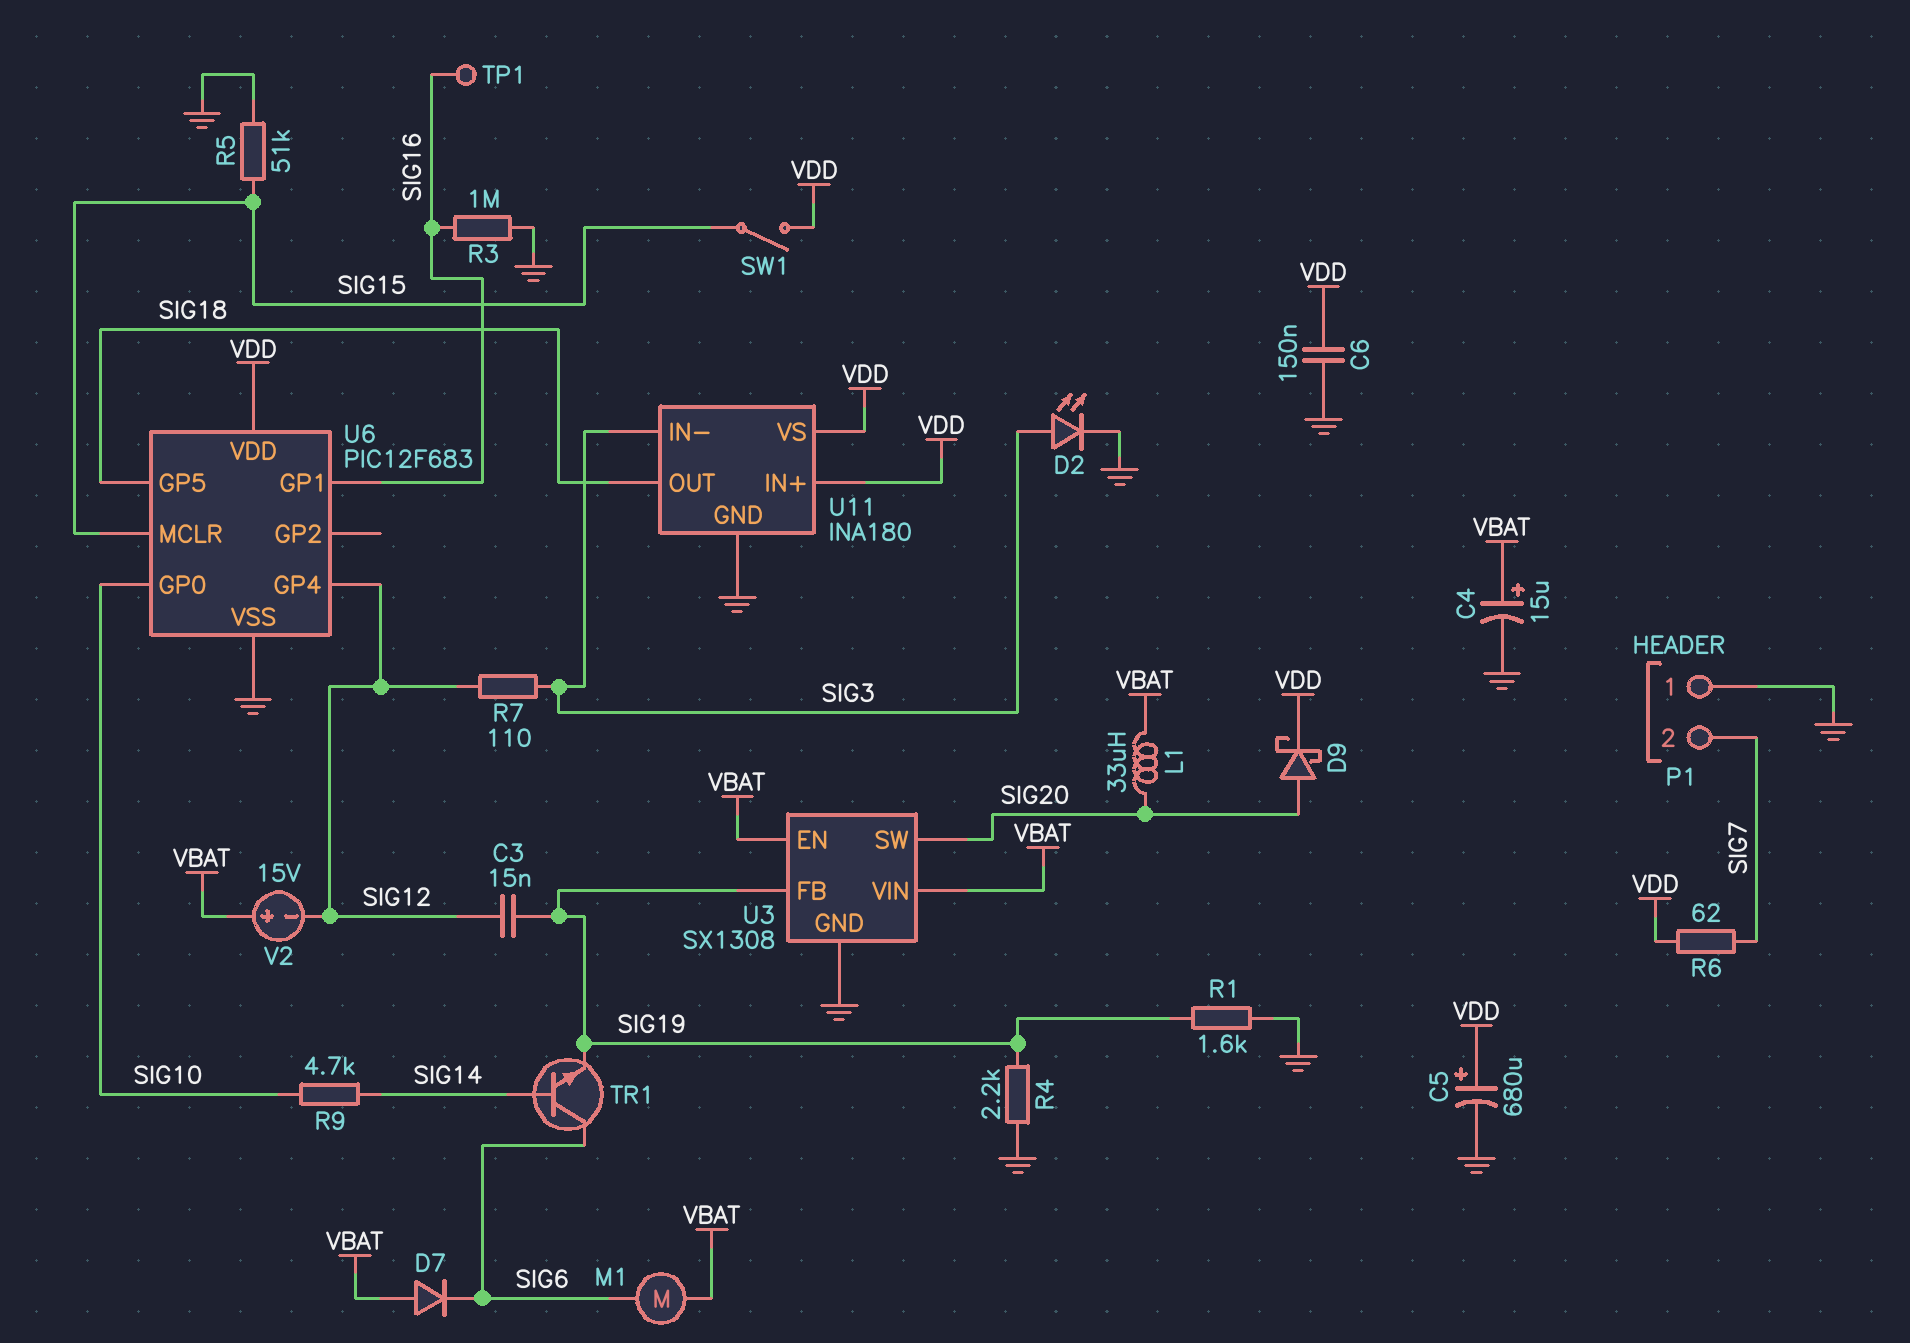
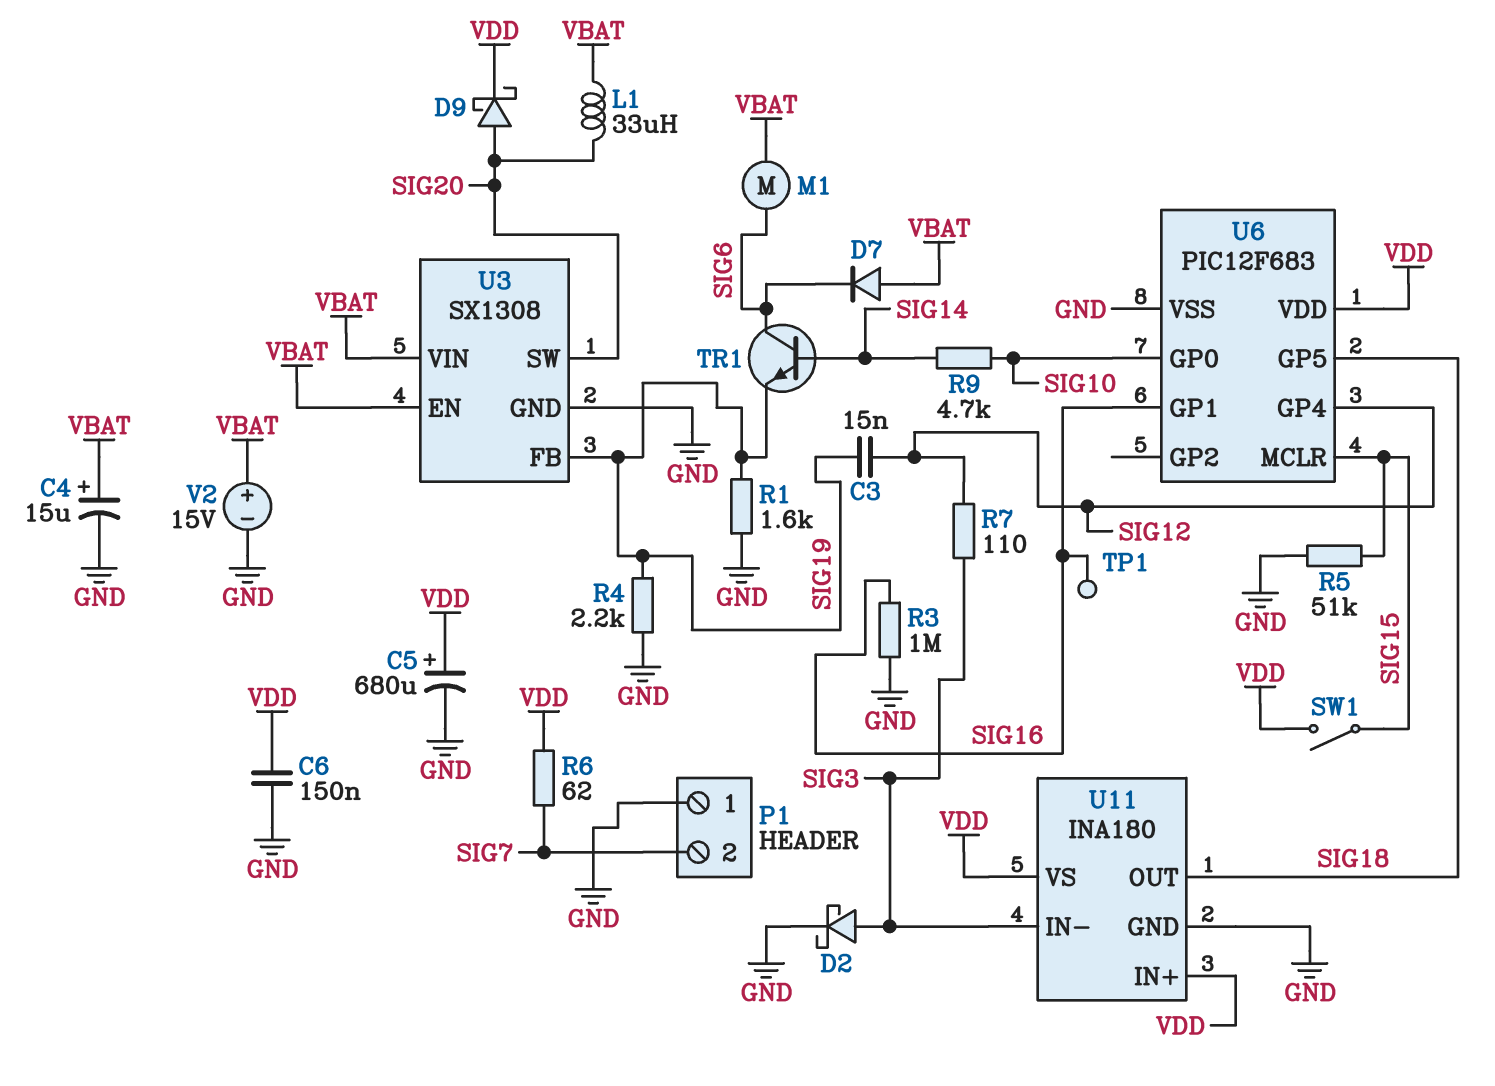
D2: LED (A SIG3, K GND) -> schottky (A SIG3, K GND)
V2: 15V (plus VBAT, minus SIG12) -> 15V (plus VBAT, minus GND)

